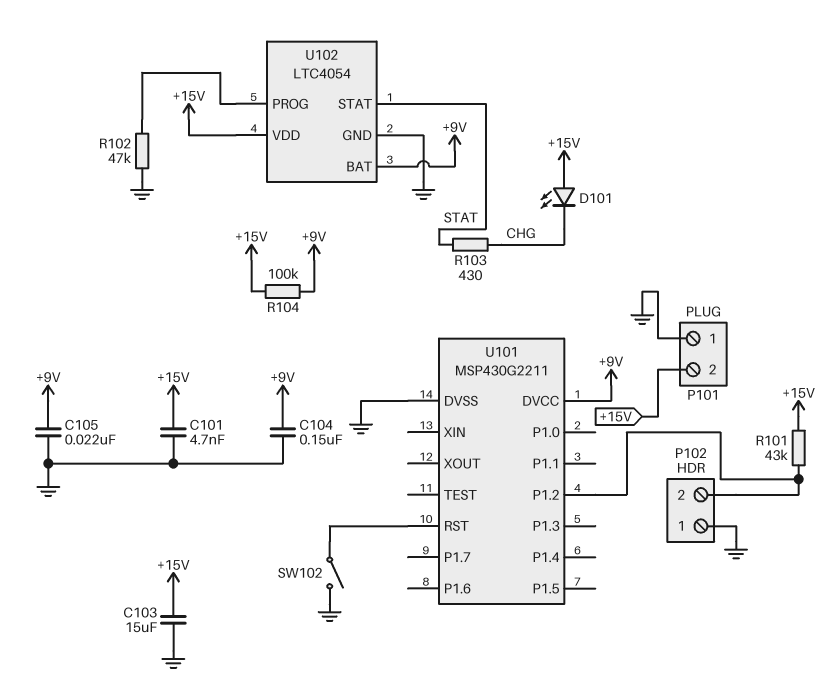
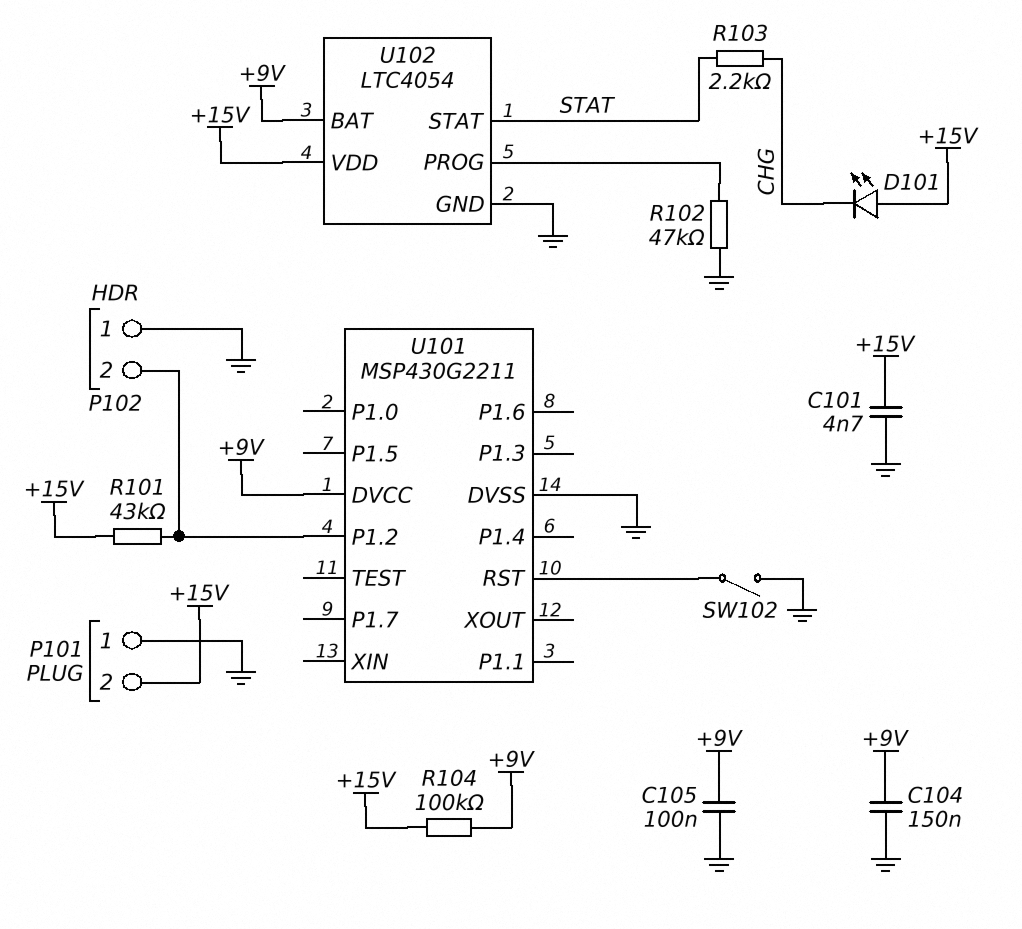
C103: 15uF (+15V, GND) -> none
C105: 22nF (+9V, GND) -> 100nF (+9V, GND)
R103: 430 (CHG, STAT) -> 2.2k (CHG, STAT)

